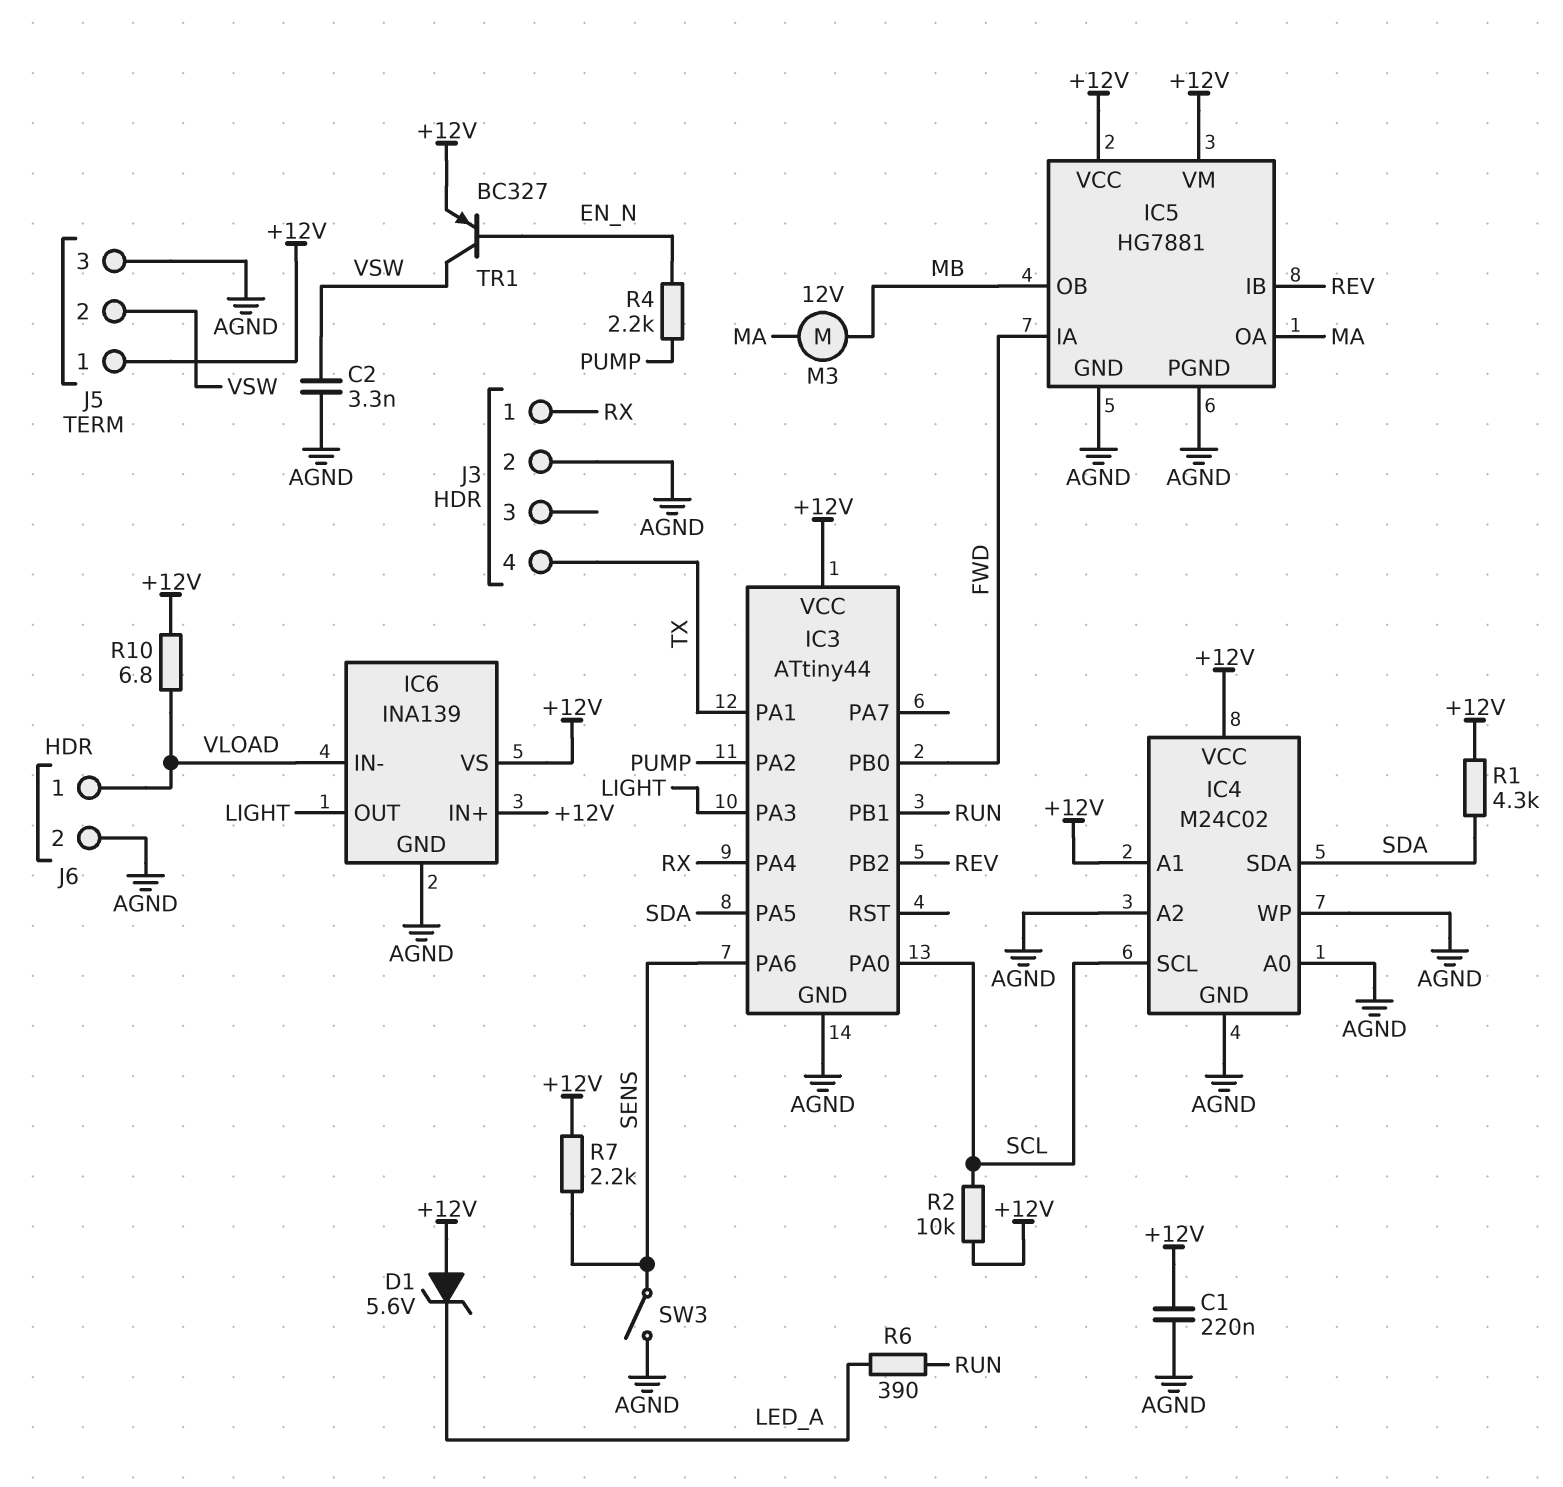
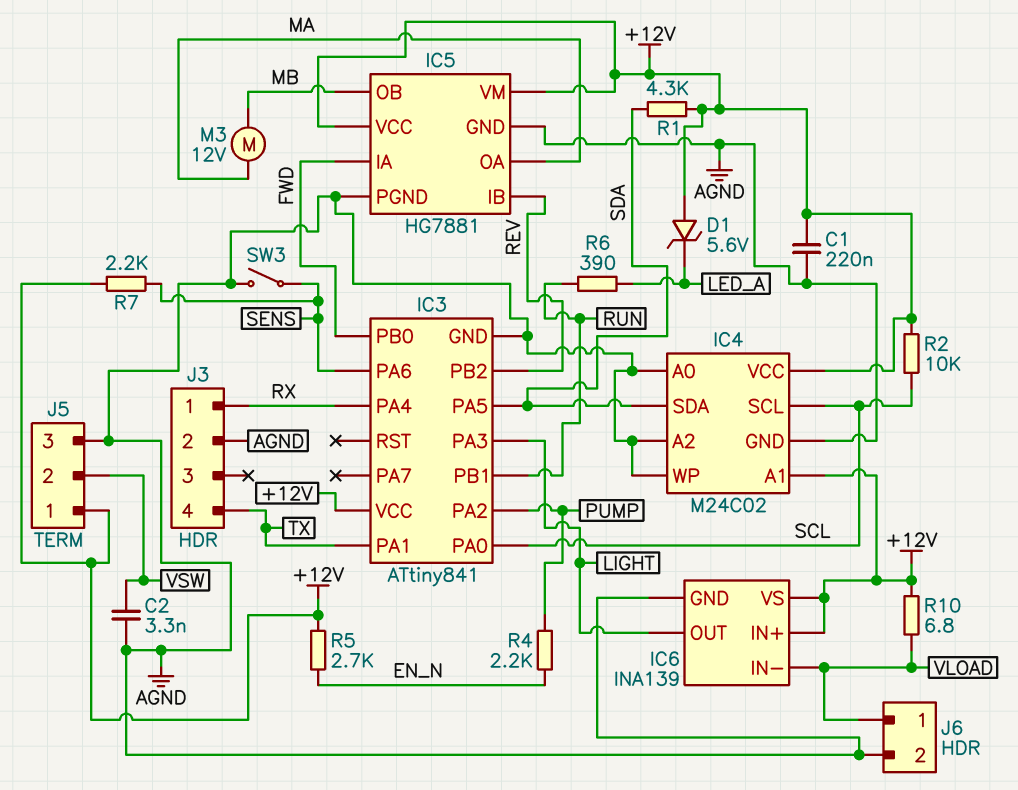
IC3: ATtiny44 -> ATtiny841
R5: none -> 2.7k (+12V, EN_N)
TR1: PNP BC327 (B EN_N, C VSW, E +12V) -> none

